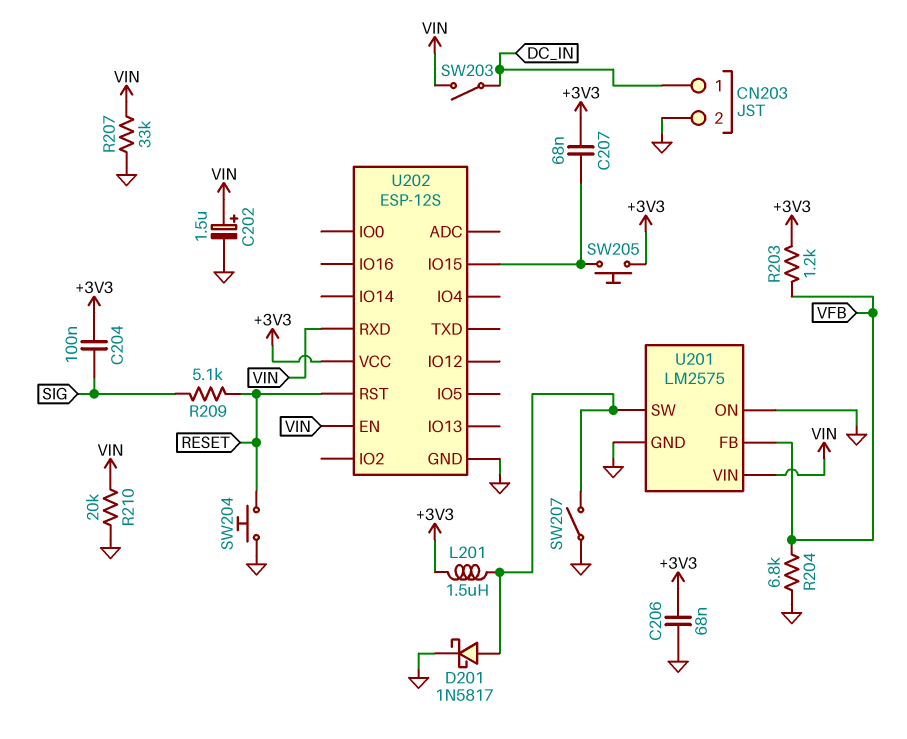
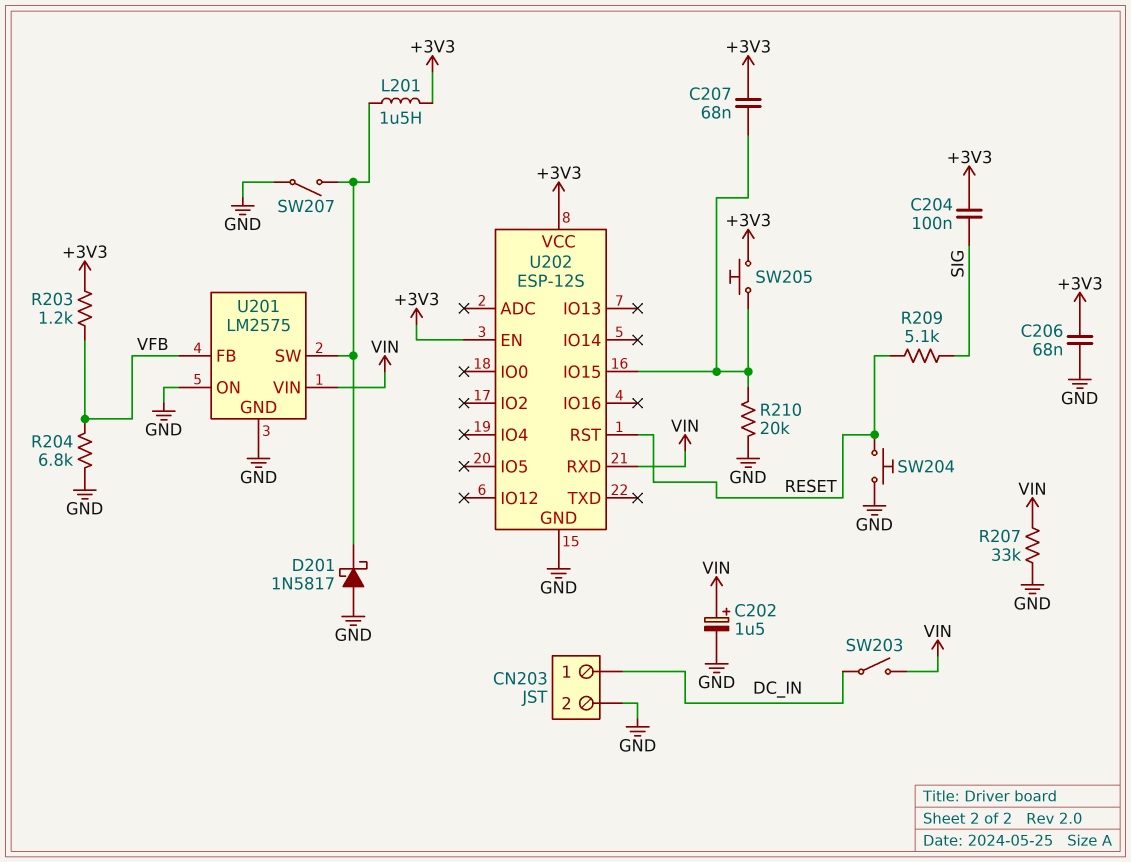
D201: schottky 1N5817 (A U201/SW, K GND) -> schottky 1N5817 (A GND, K U201/SW)
R210: 20k (GND, VIN) -> 20k (GND, U202/IO15)
U202 pin EN: VIN -> +3V3

